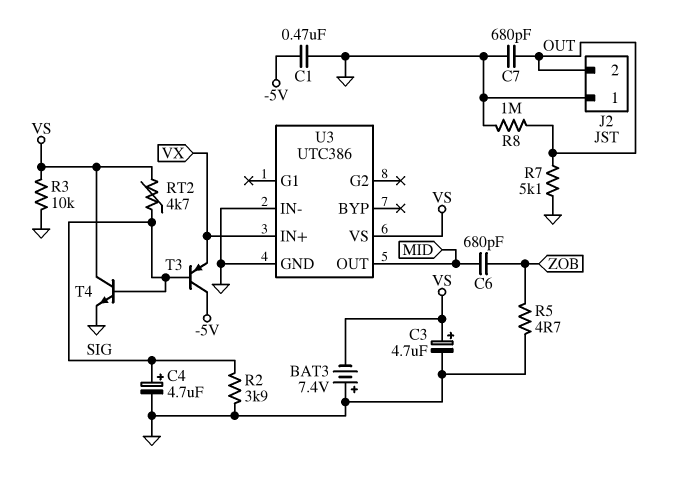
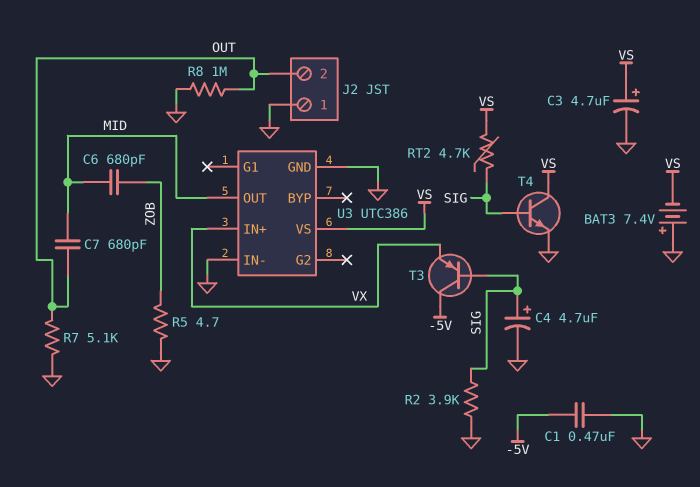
C7: 680pF (GND, OUT) -> 680pF (MID, OUT)
R3: 10k (GND, VS) -> none

